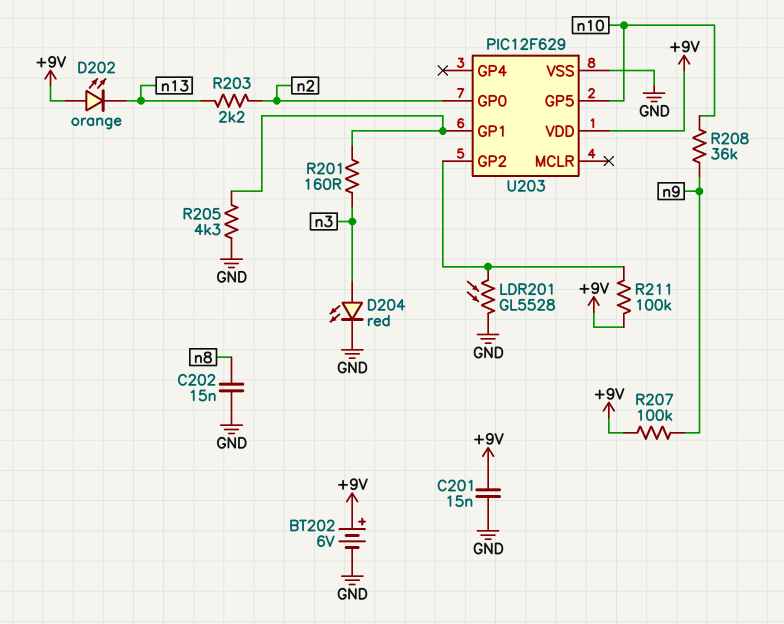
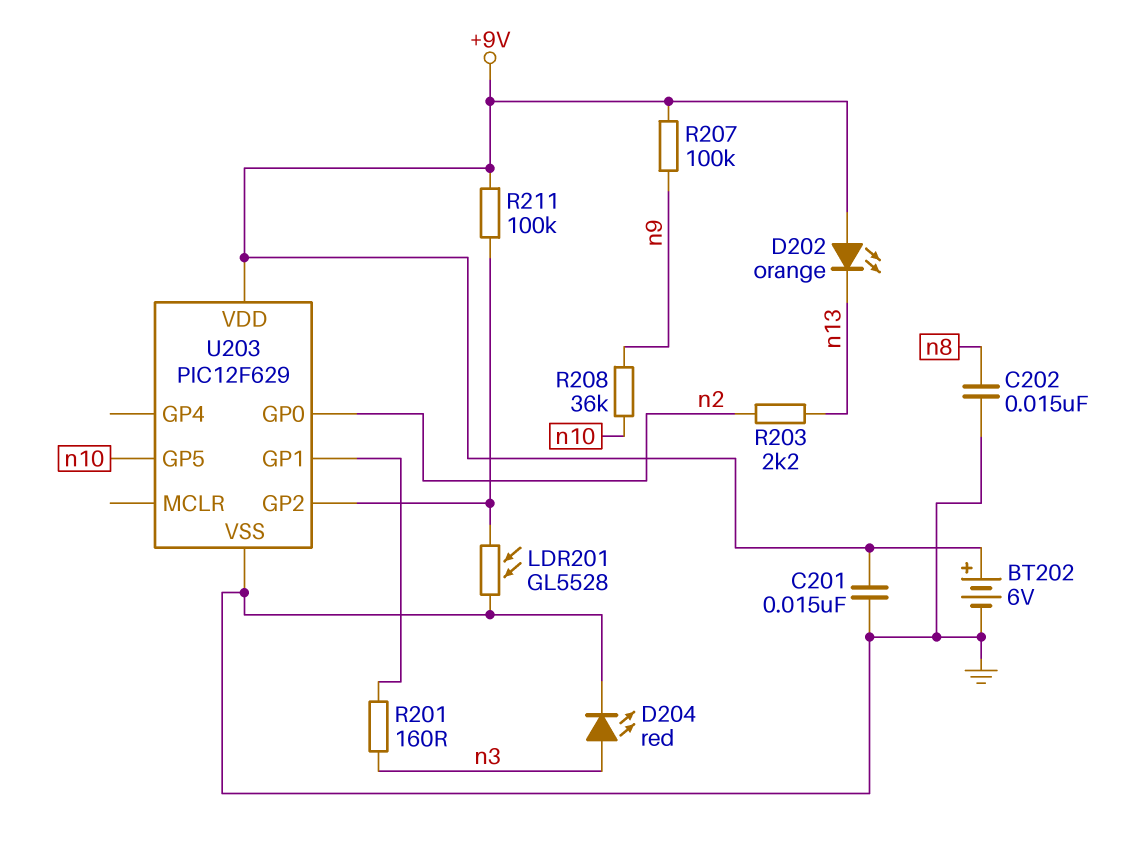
R205: 4.3k (GND, U203/GP1) -> none

